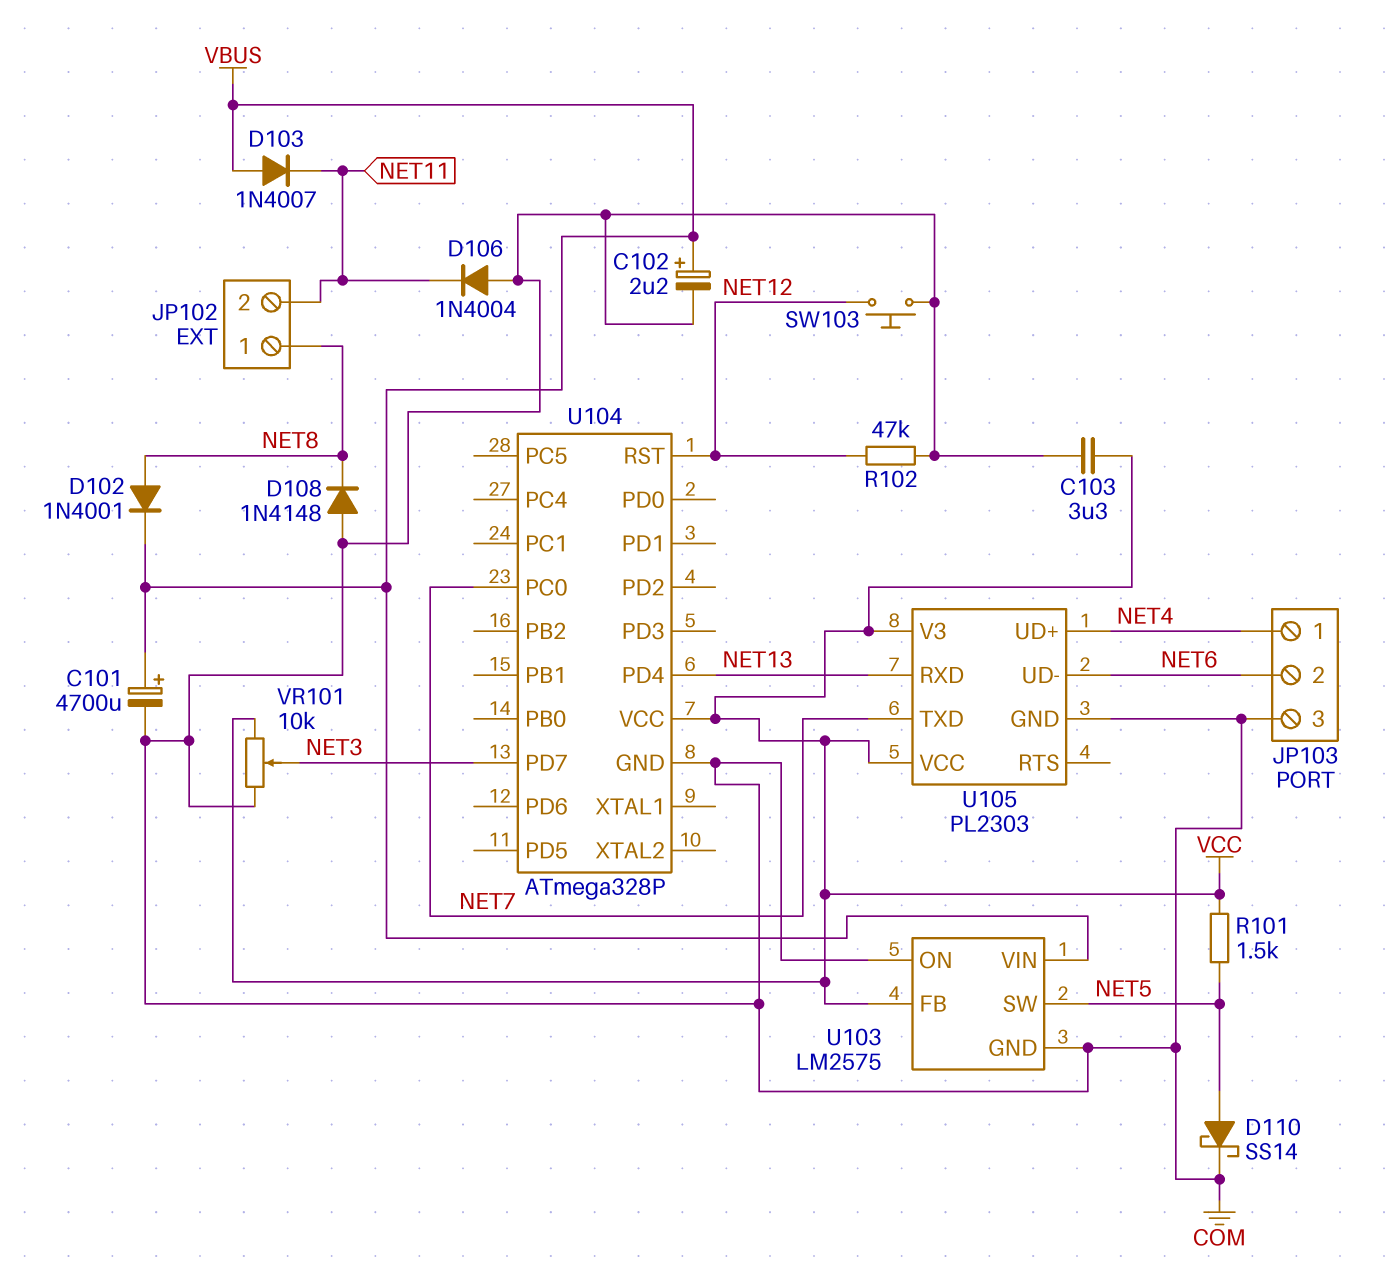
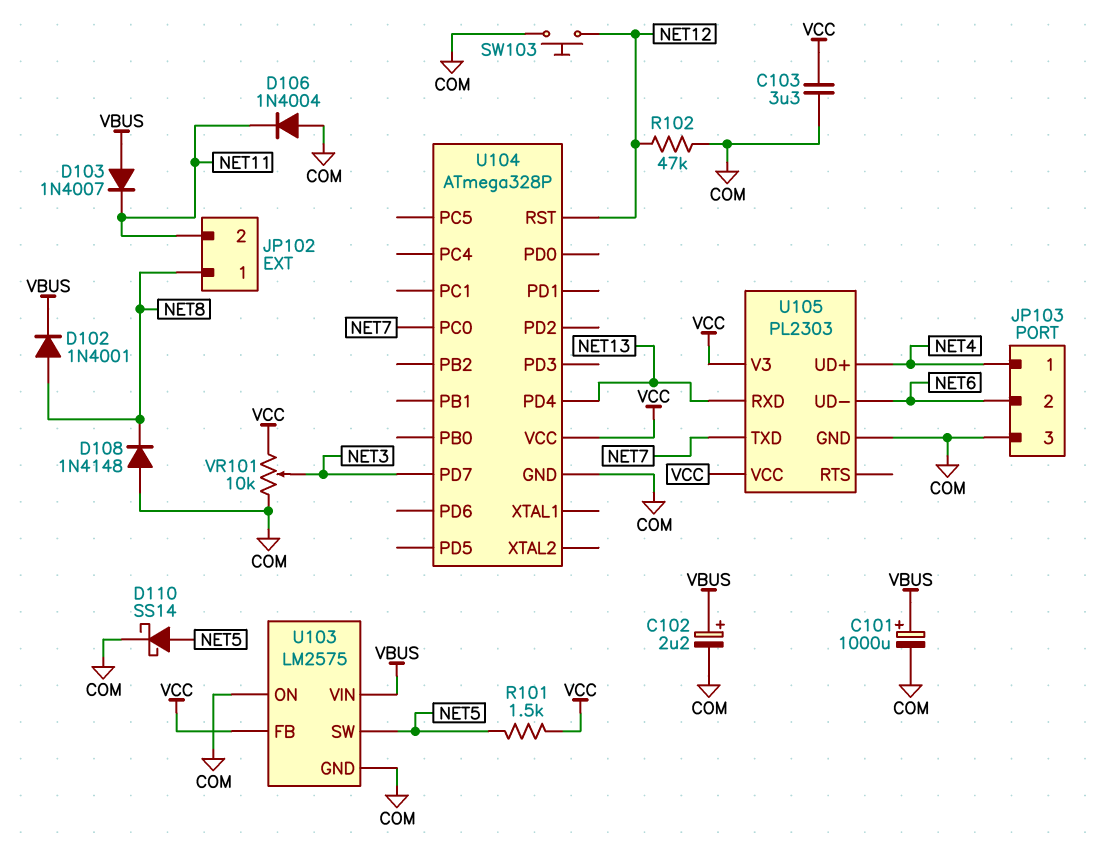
C101: 4700uF (plus VBUS, minus COM) -> 1000uF (plus VBUS, minus COM)

